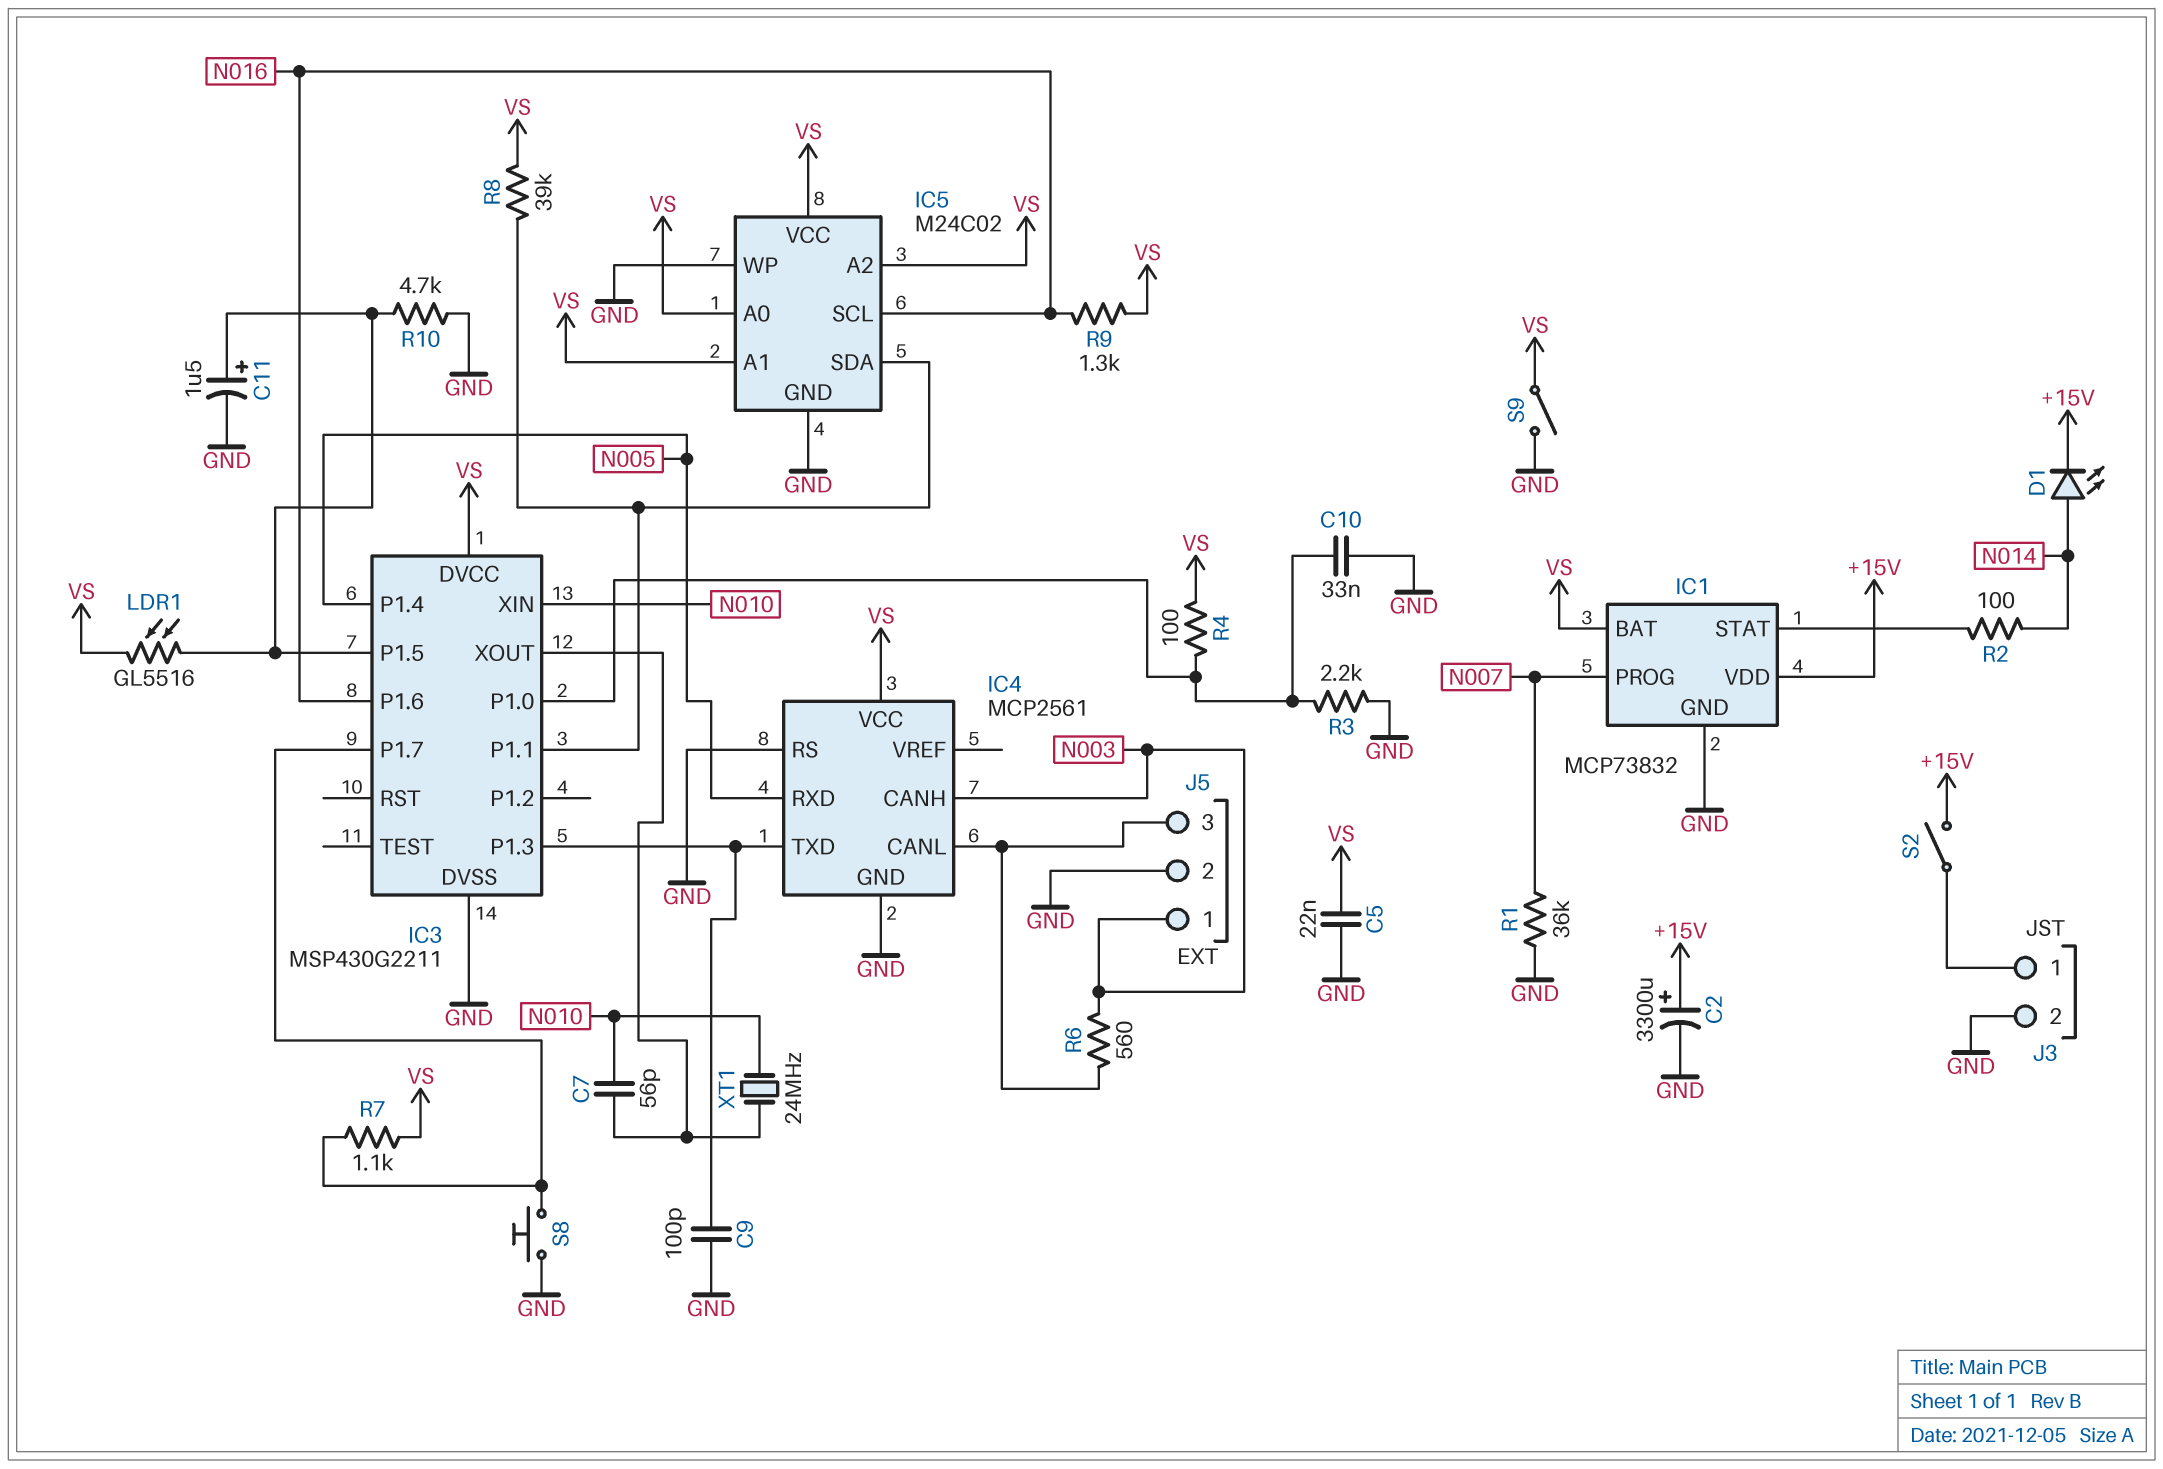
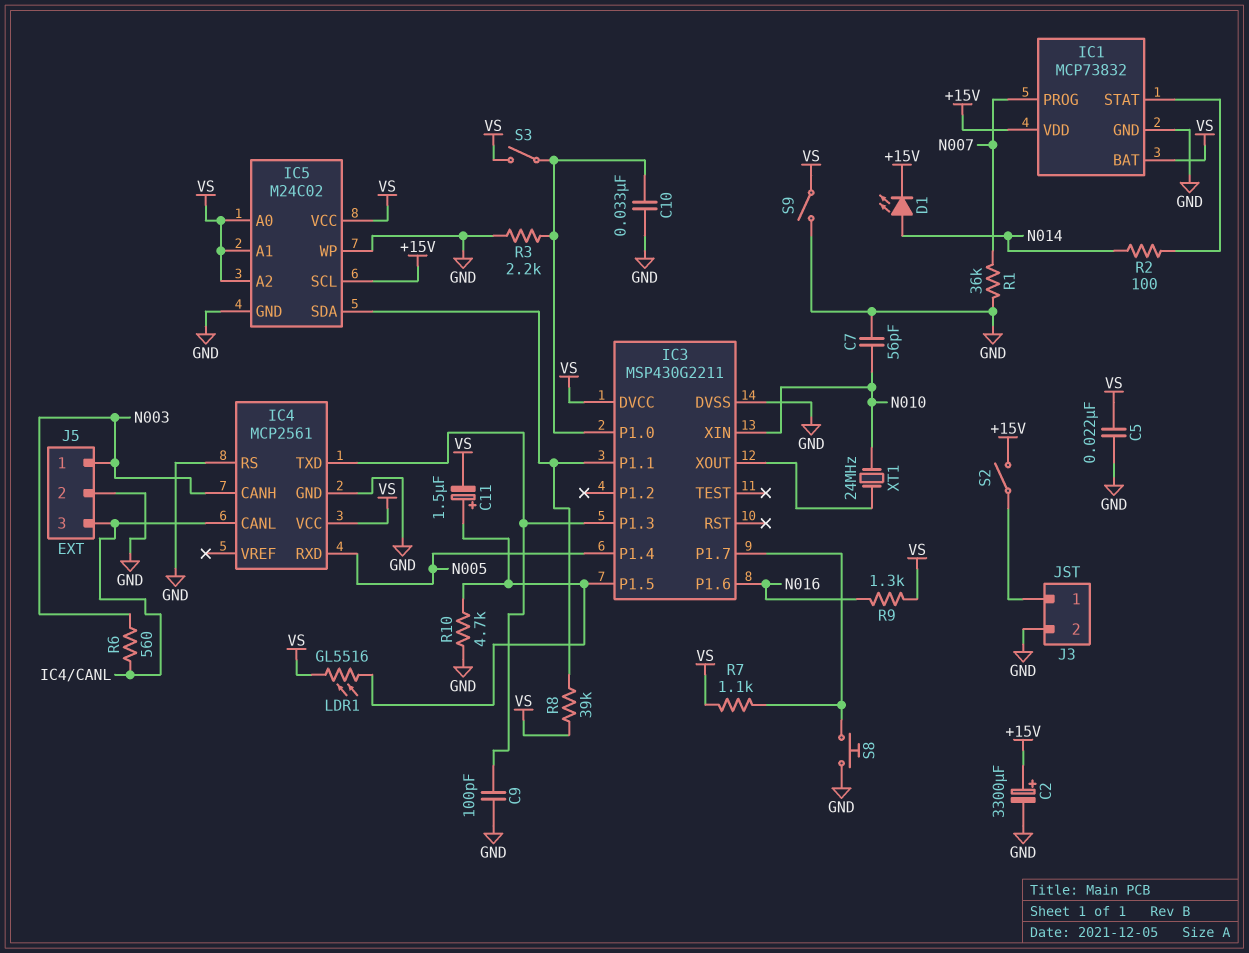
C7: 56pF (IC3/XOUT, N010) -> 56pF (GND, N010)
C11: 1.5uF (plus IC3/P1.5, minus GND) -> 1.5uF (plus IC3/P1.5, minus VS)
IC5 pin SCL: N016 -> +15V
R4: 100 (IC3/P1.0, VS) -> none
S3: none -> switch (IC3/P1.0, VS)

